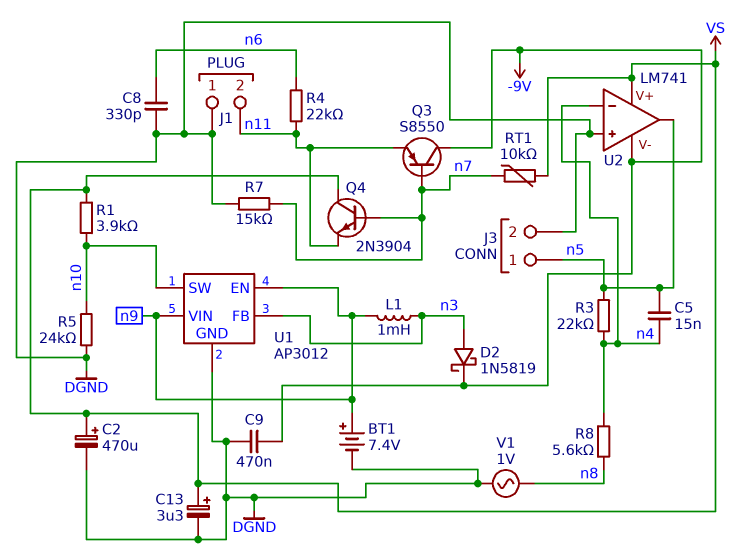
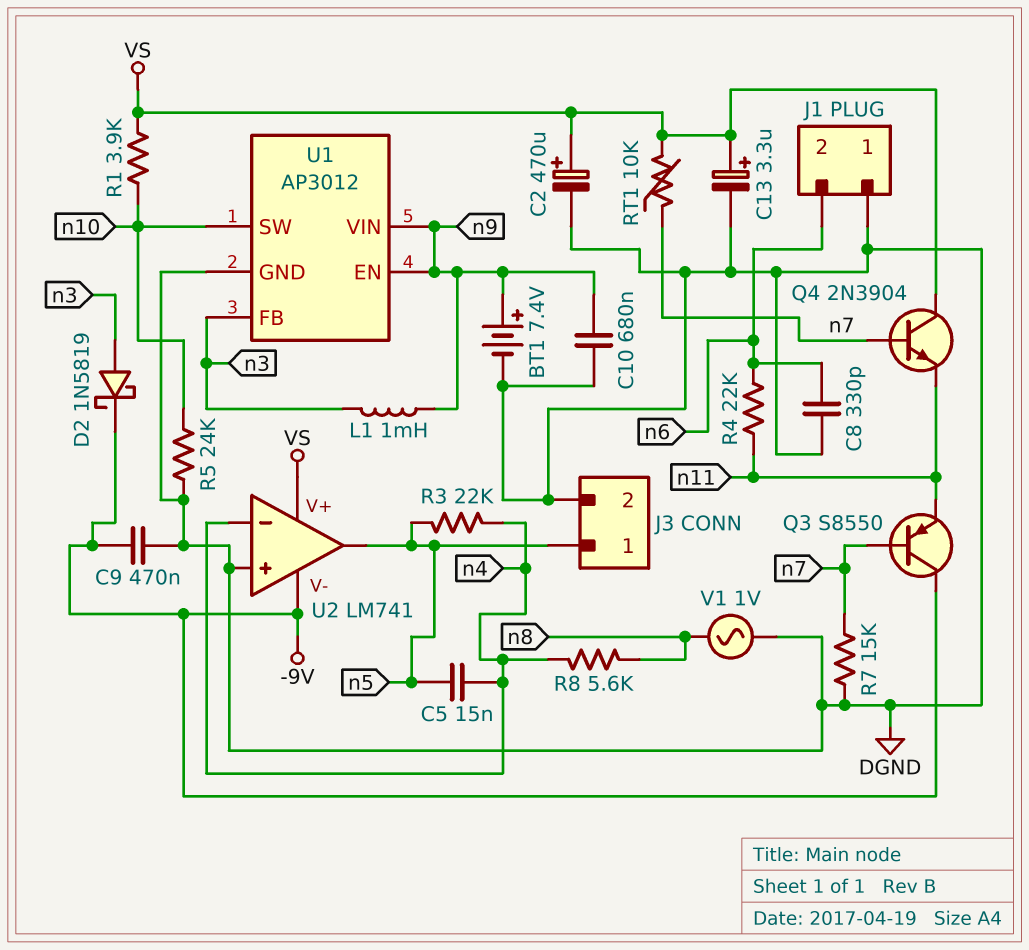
C10: none -> 680nF (DGND, n9)
J1 pin 2: n11 -> n6

